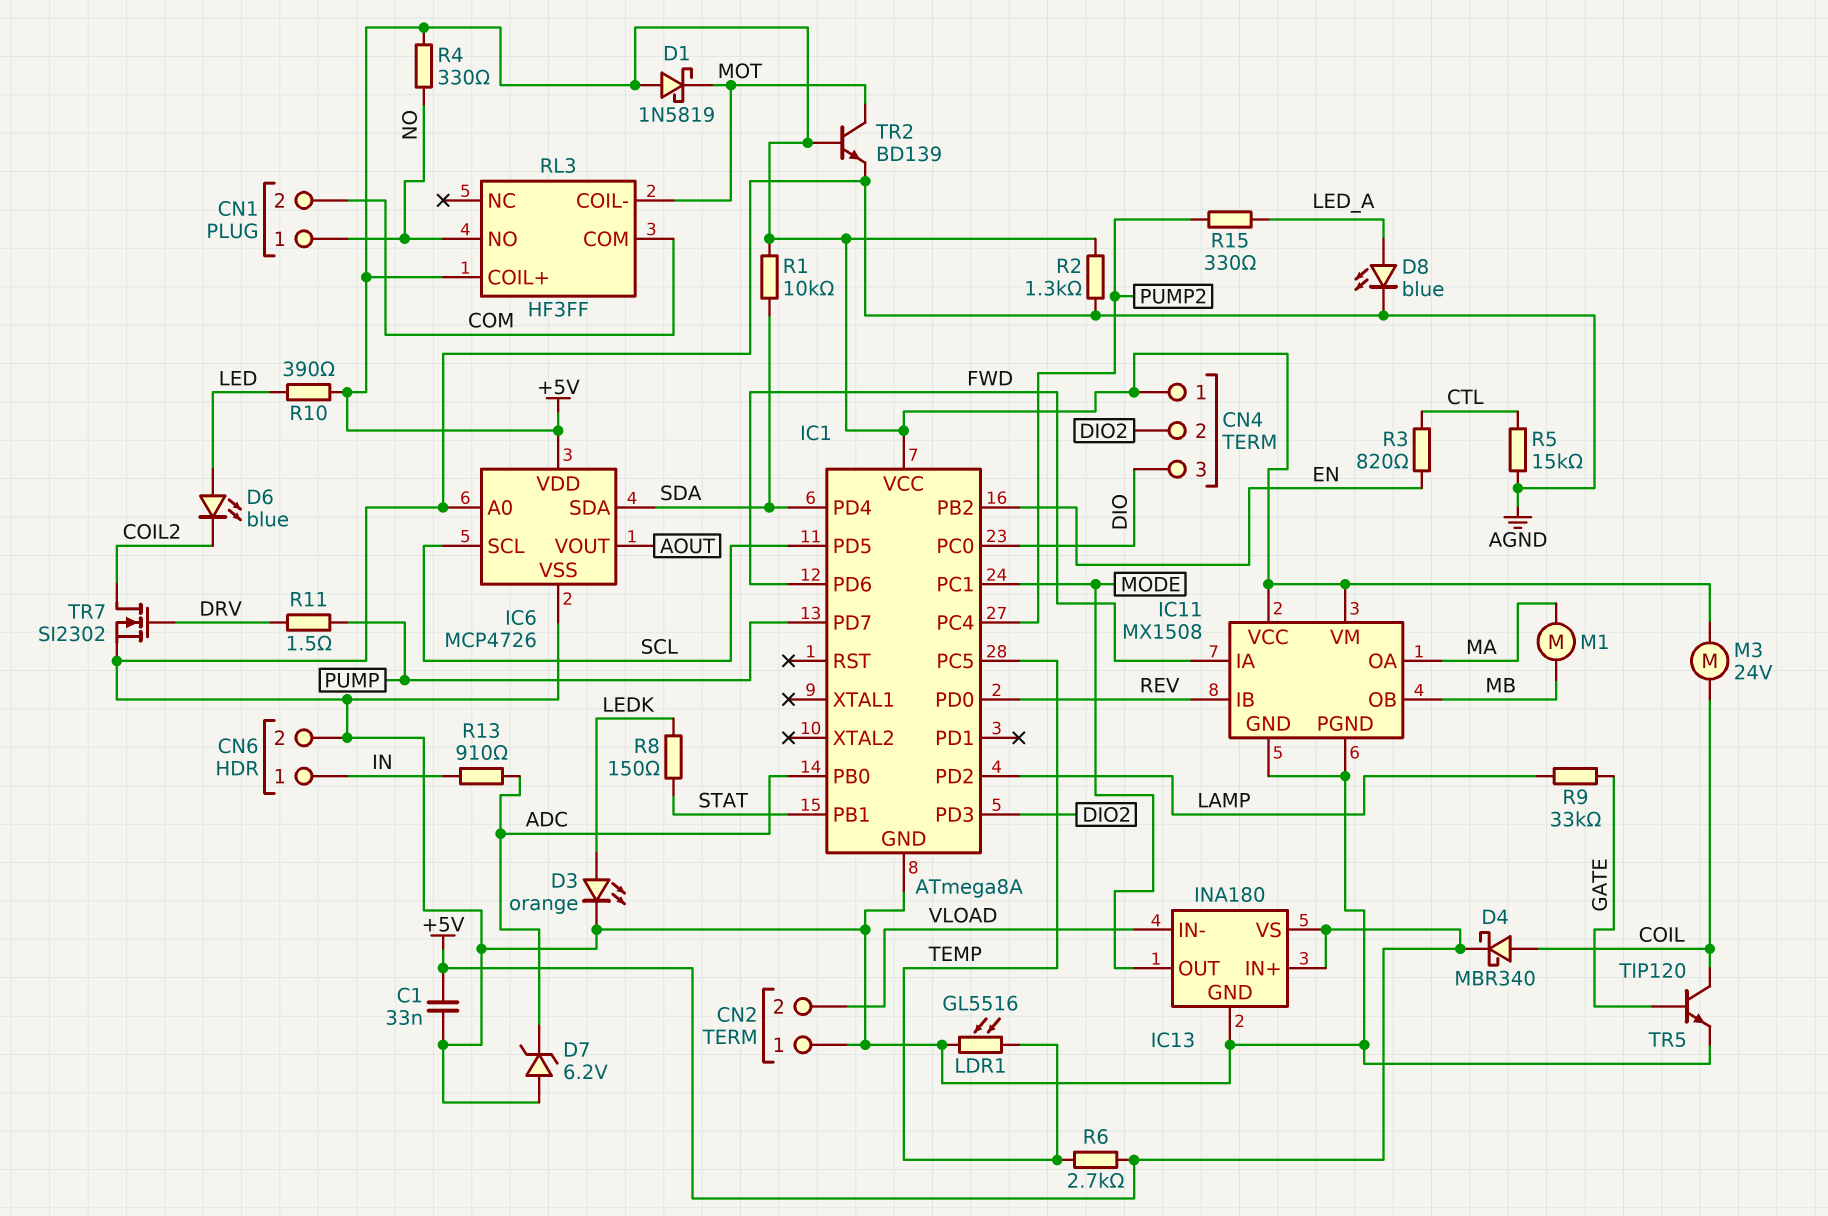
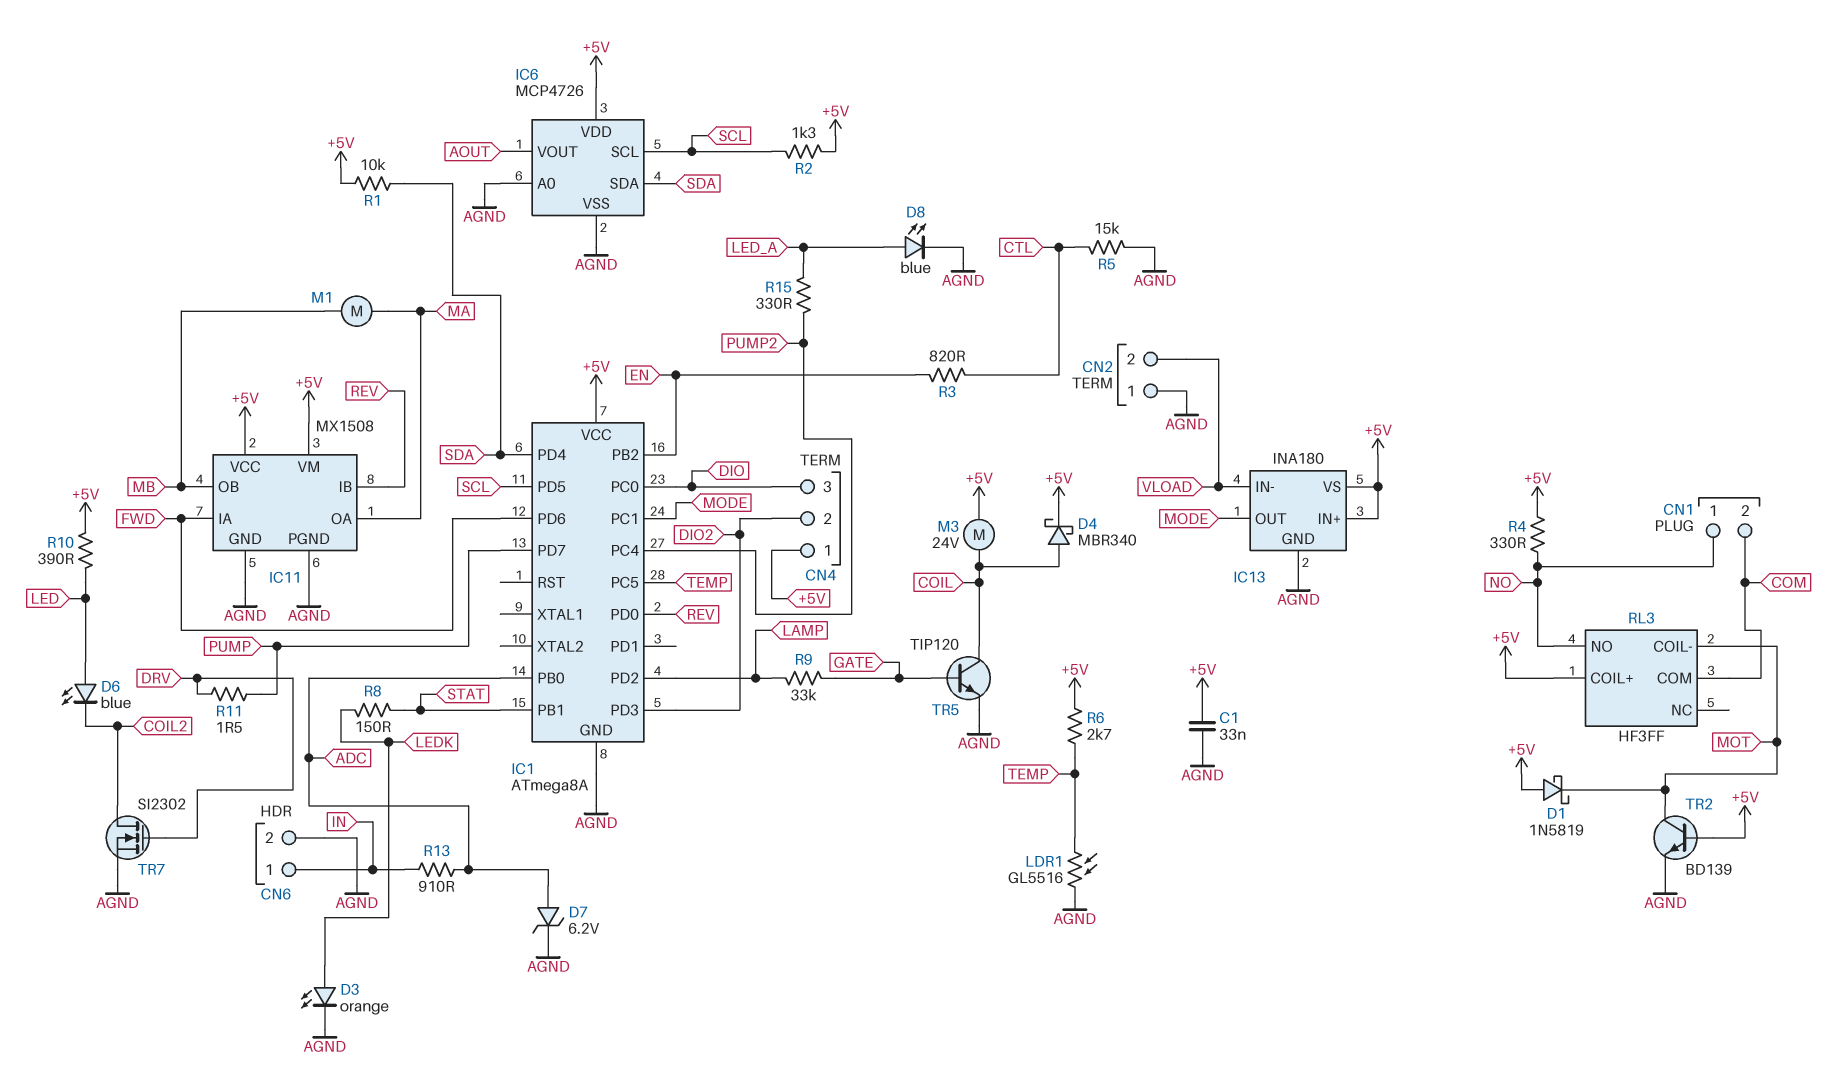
D7: zener 6.2V (A AGND, K ADC) -> zener 6.2V (A ADC, K AGND)
R2: 1.3k (+5V, AGND) -> 1.3k (+5V, SCL)

